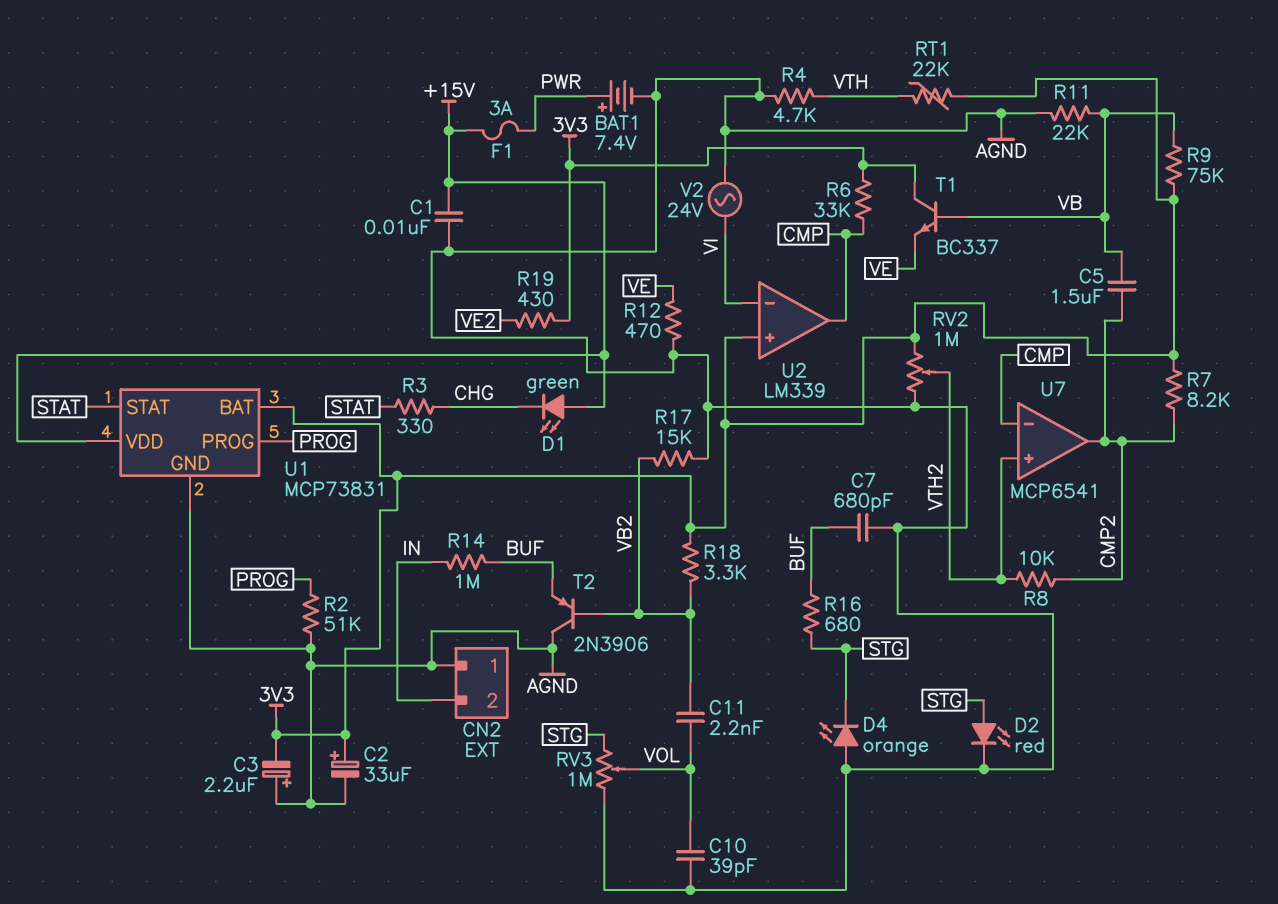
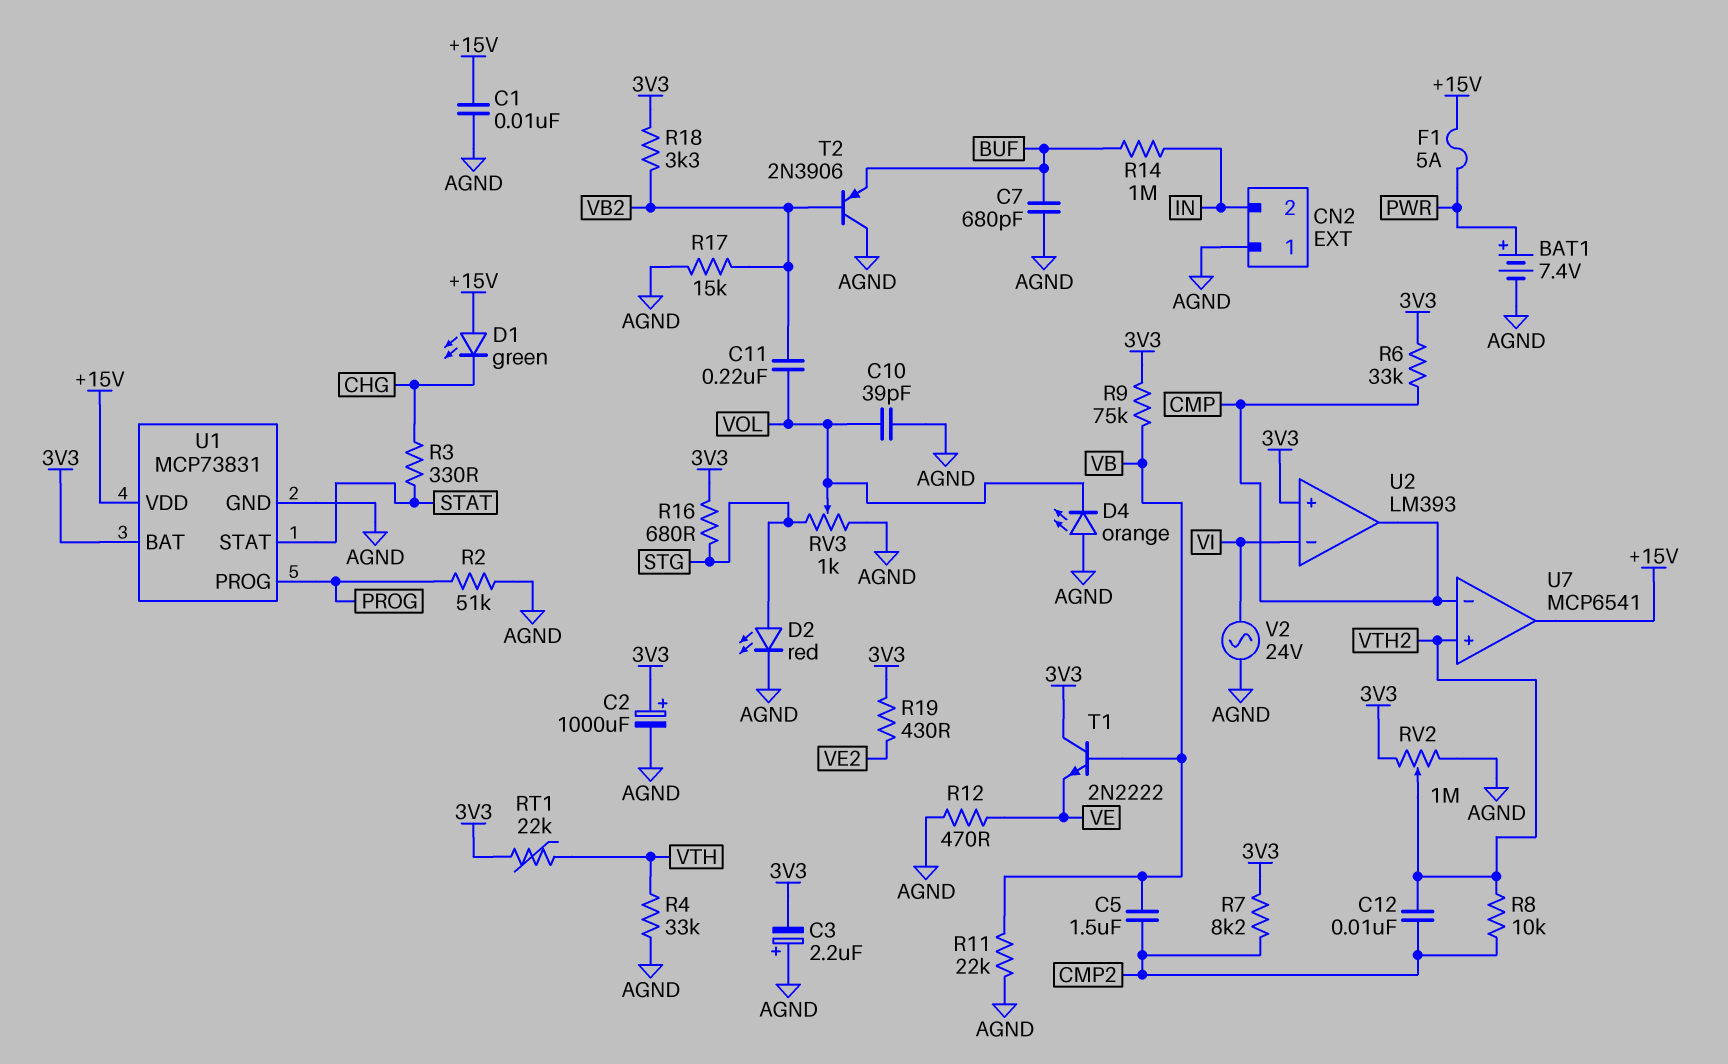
C2: 33uF (plus 3V3, minus AGND) -> 1000uF (plus 3V3, minus AGND)
C11: 2.2nF (VB2, VOL) -> 220nF (VB2, VOL)
C12: none -> 10nF (CMP2, VTH2)
D4: LED orange (A AGND, K STG) -> LED orange (A AGND, K VOL)
F1: 3A (+15V, PWR) -> 5A (+15V, PWR)
R4: 4.7k (AGND, VTH) -> 33k (AGND, VTH)
R16: 680 (BUF, STG) -> 680 (3V3, STG)
RV3: 1M (AGND, STG, wiper VOL) -> 1k (AGND, STG, wiper VOL)
T1: NPN BC337 (B VB, C 3V3, E VE) -> NPN 2N2222 (B VB, C 3V3, E VE)
U2: LM339 -> LM393
U7 pin out: CMP2 -> +15V

